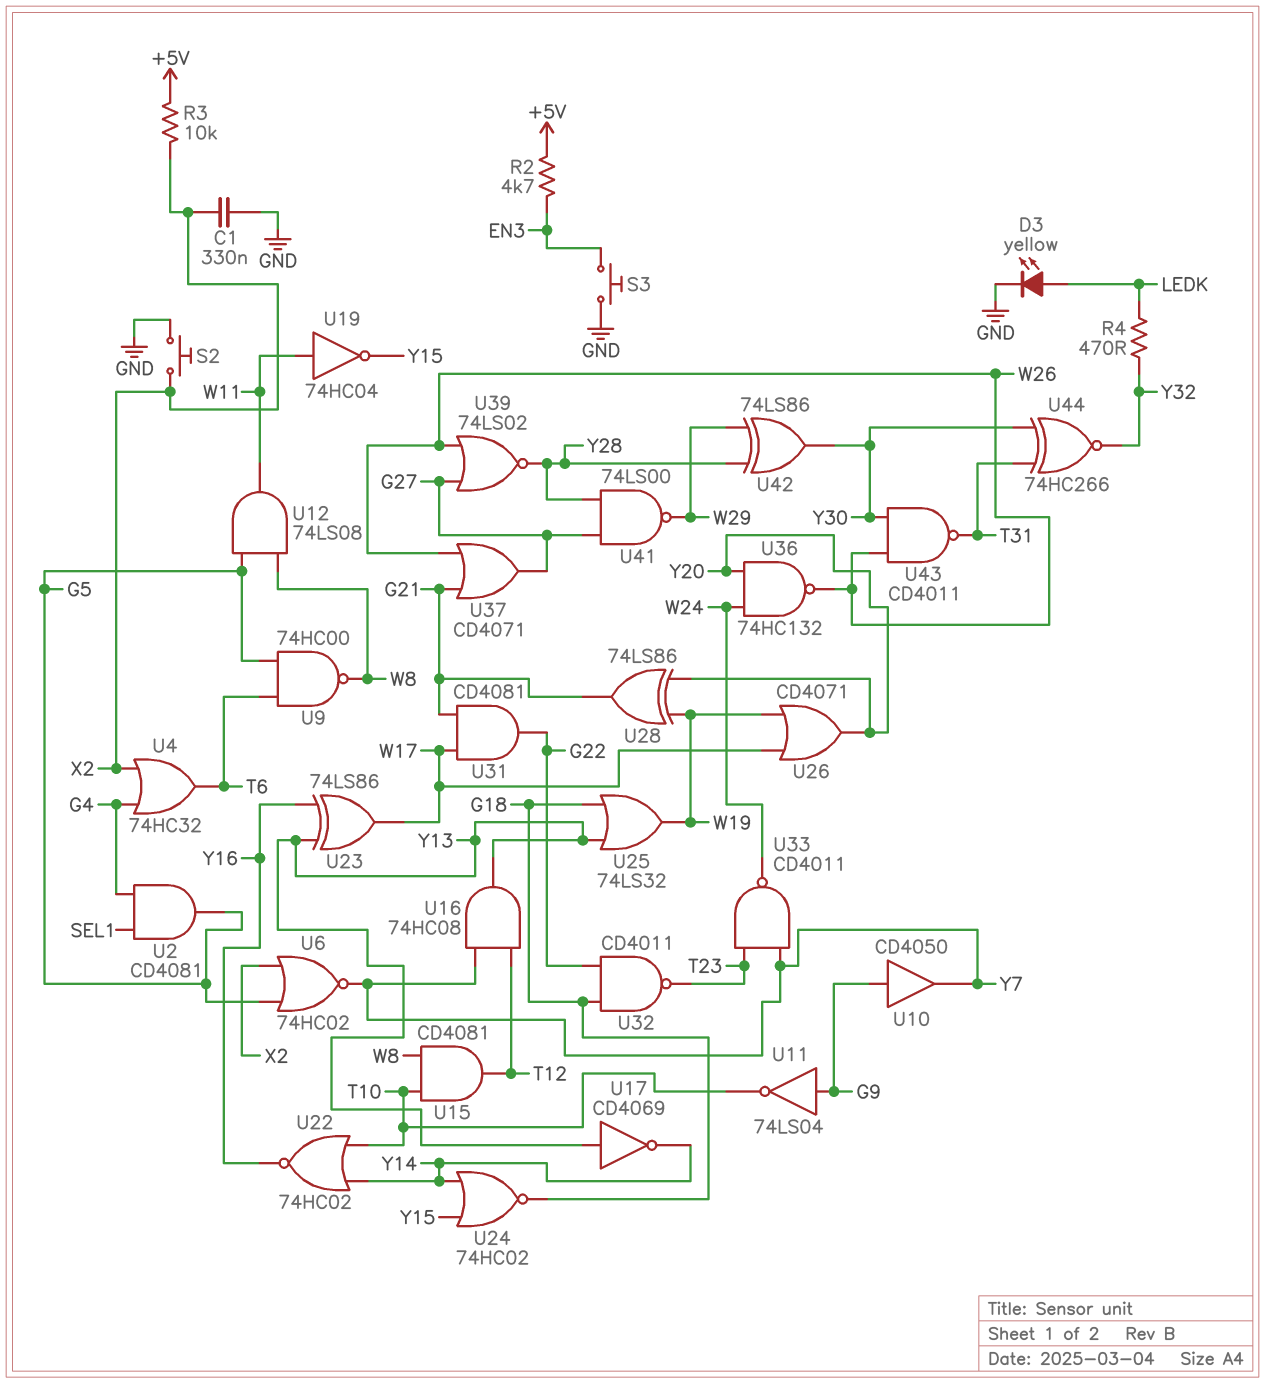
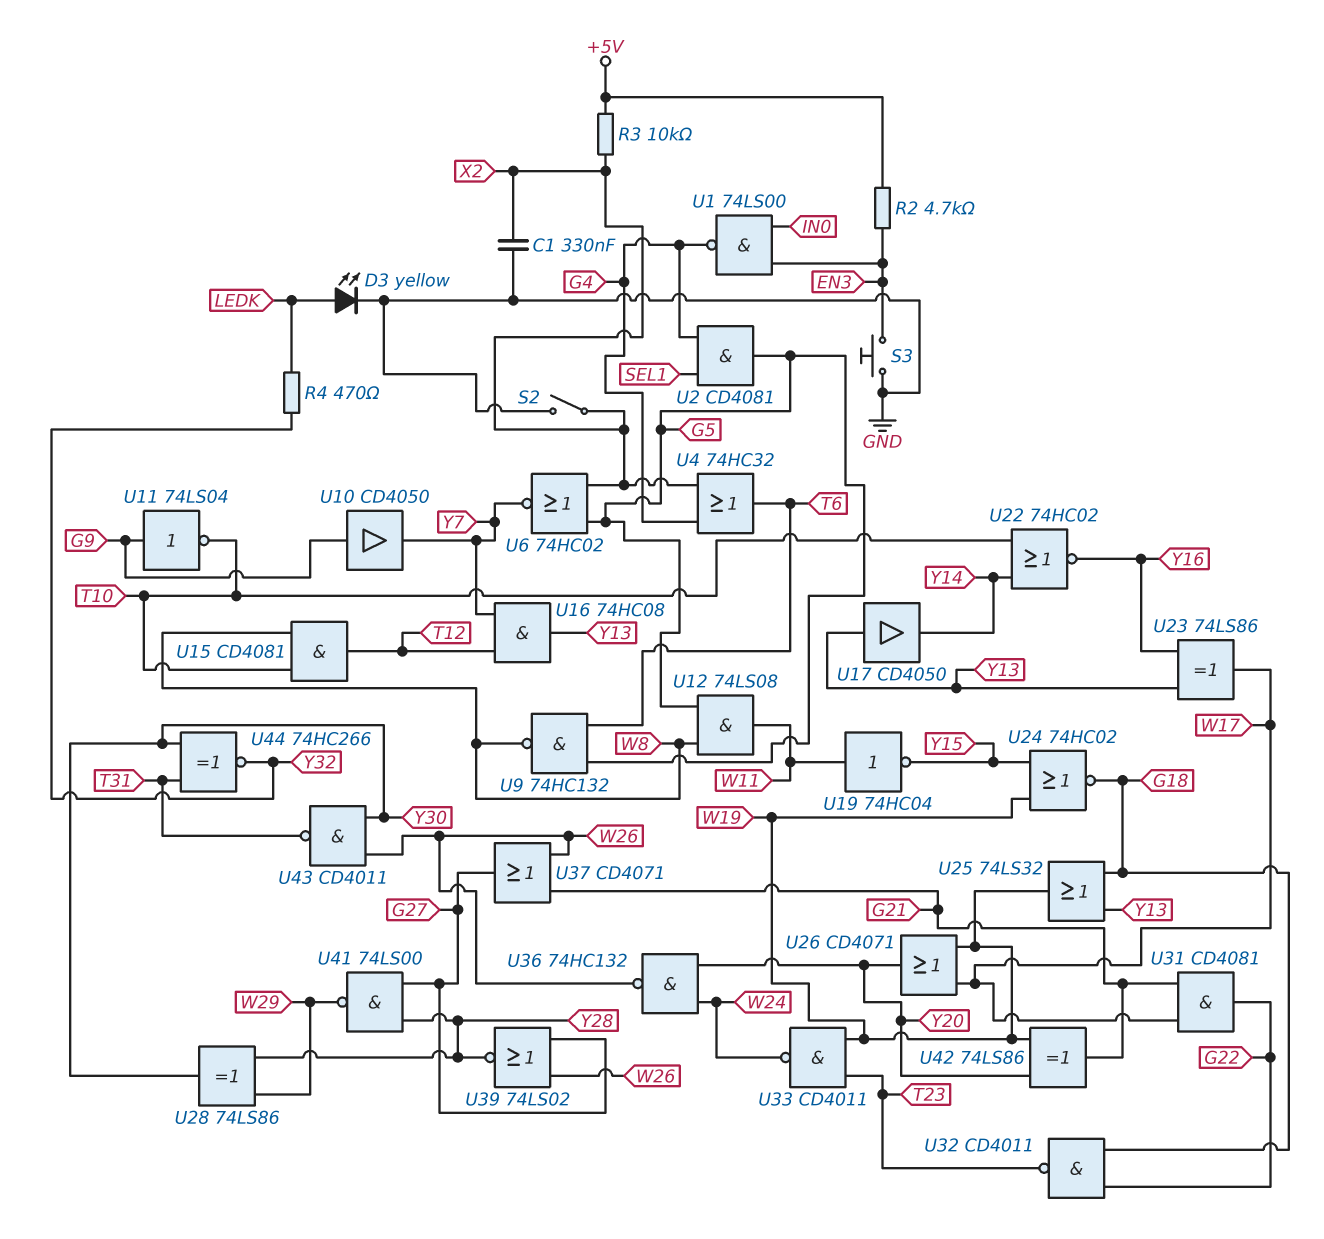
S2: button (GND, X2) -> switch (GND, X2)
U1: none -> NAND 74LS00 (in EN3, in IN0, out G4)
U9: NAND 74HC00 (in G5, in T6, out W8) -> NAND 74HC132 (in G5, in T6, out W8)
U17: NOT CD4069 (in Y13, out Y14) -> buffer CD4050 (in Y13, out Y14)
U24: NOR 74HC02 (in Y14, in Y15, out G18) -> NOR 74HC02 (in W19, in Y15, out G18)
U28: XOR 74LS86 (in W19, in Y20, out G21) -> XOR 74LS86 (in W29, in Y28, out Y30)
U33: NAND CD4011 (in T23, in Y7, out W24) -> NAND CD4011 (in T23, in W19, out W24)
U42: XOR 74LS86 (in W29, in Y28, out Y30) -> XOR 74LS86 (in W19, in Y20, out G21)

